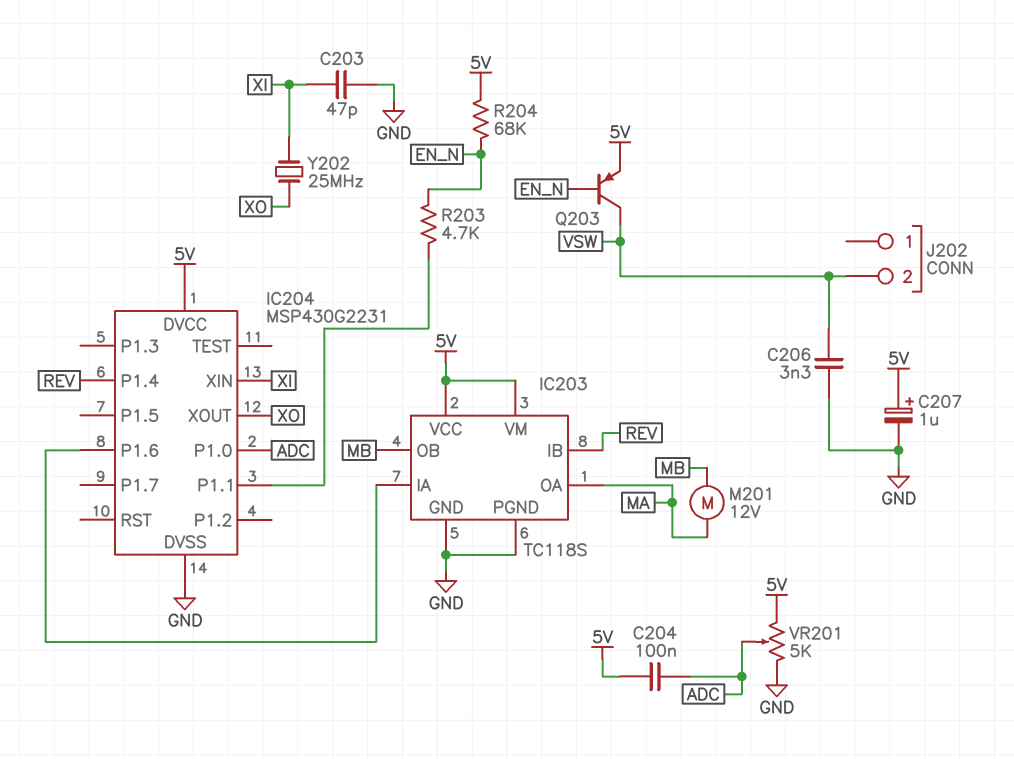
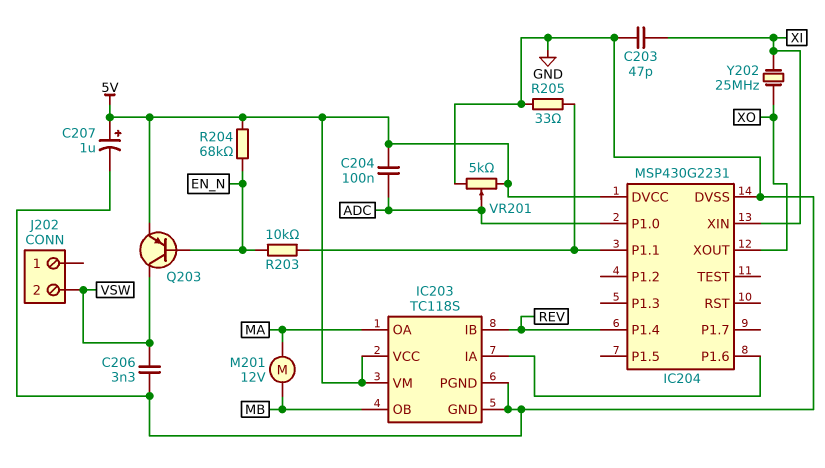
R203: 4.7k (EN_N, IC204/P1.1) -> 10k (EN_N, IC204/P1.1)
R205: none -> 33 (GND, IC204/P1.1)

